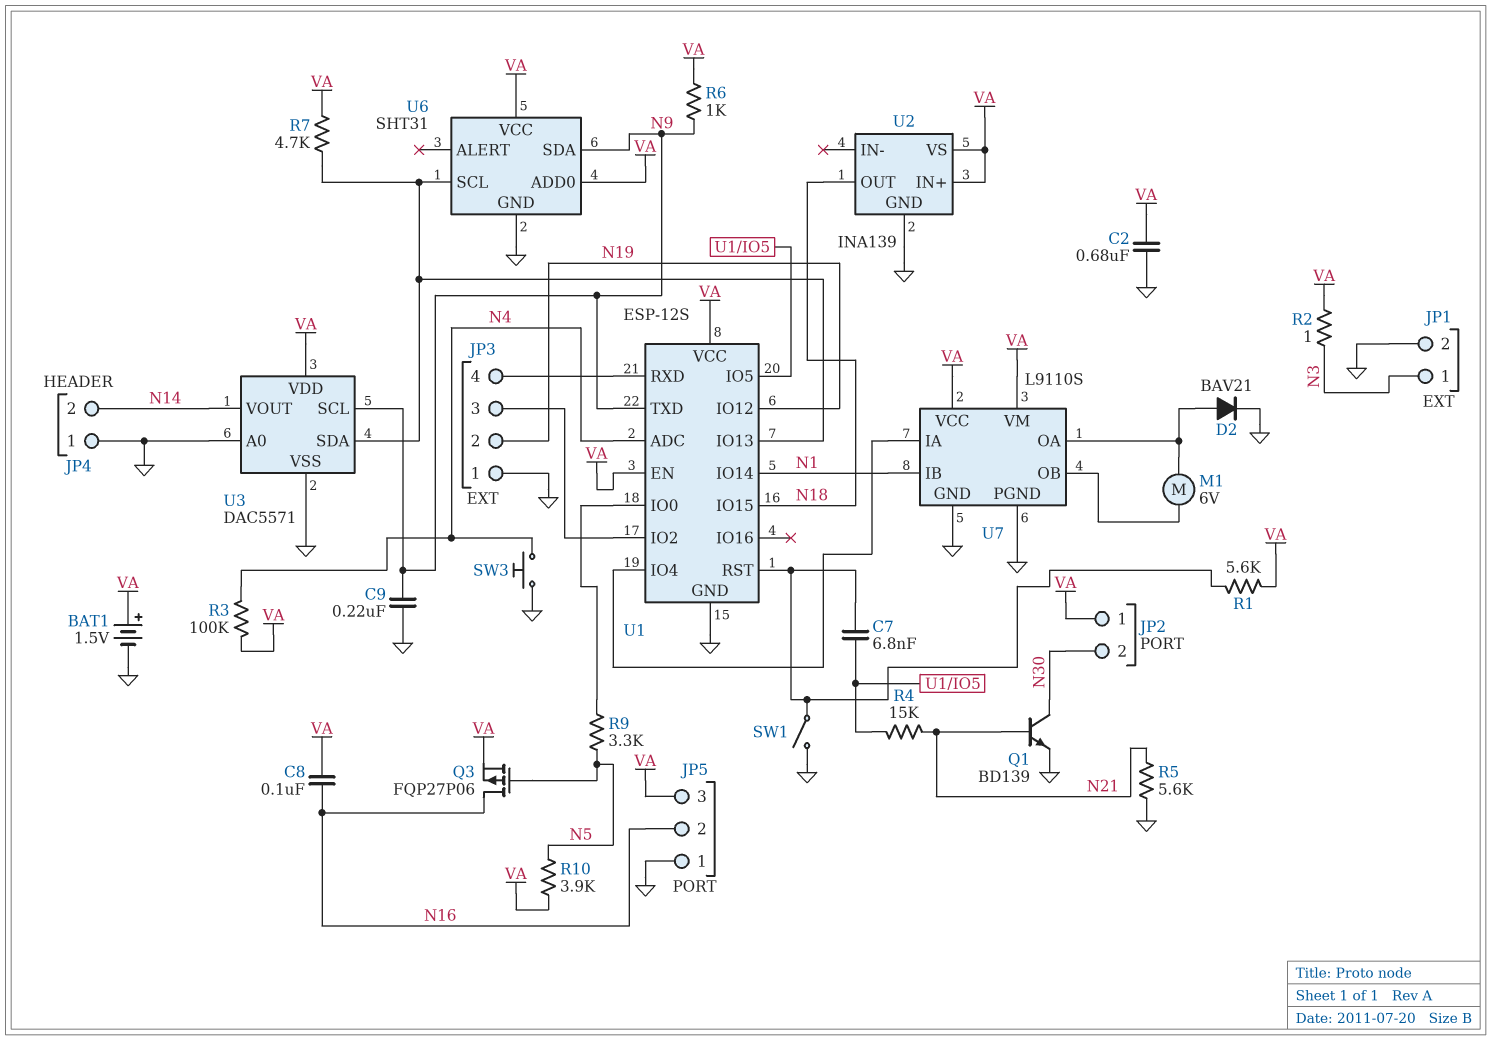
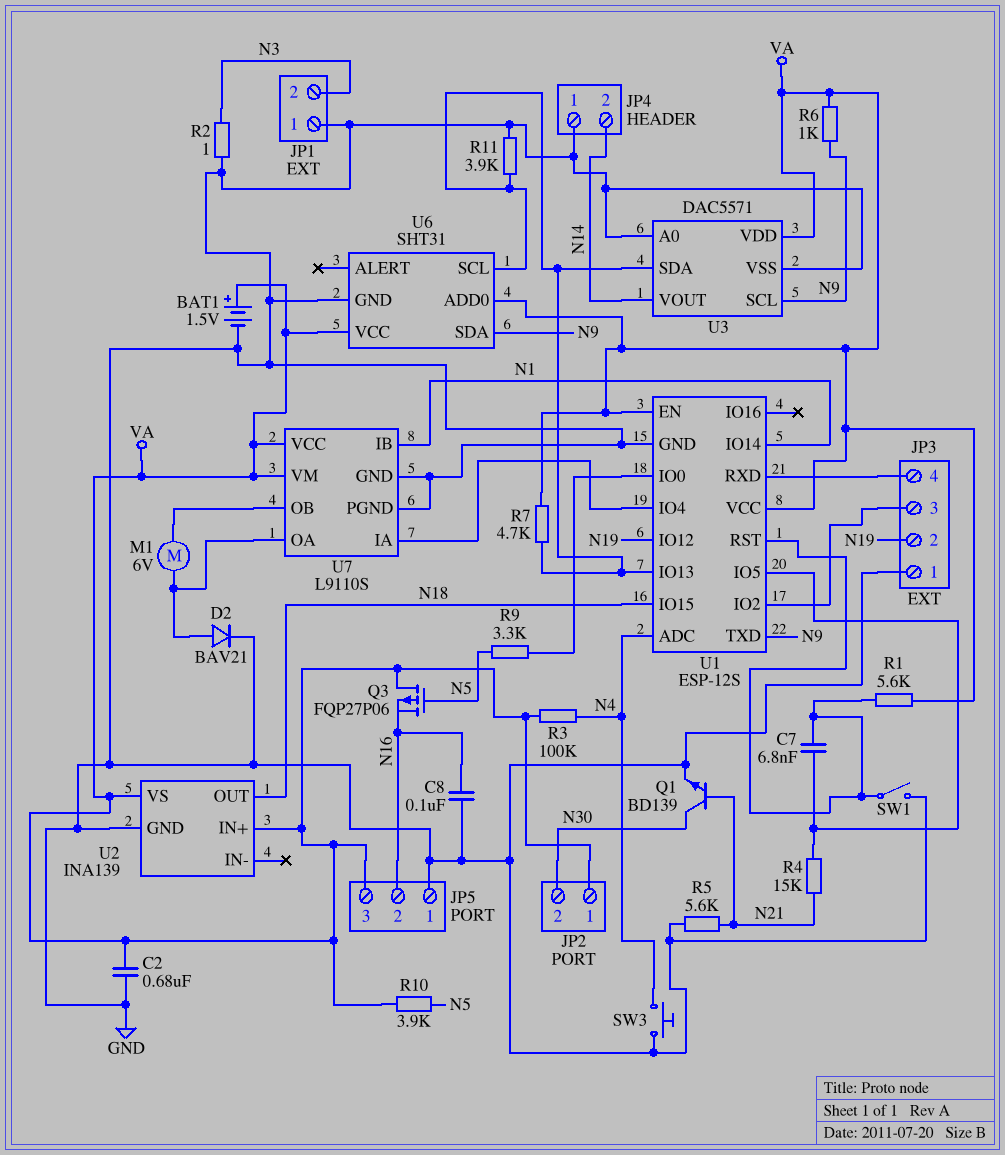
C8: 100nF (N16, VA) -> 100nF (GND, N16)
C9: 220nF (GND, N9) -> none
JP1 pin 1: N3 -> GND
JP1 pin 2: GND -> N3
Q3: PMOS FQP27P06 (G N5, D N16, S VA) -> PMOS FQP27P06 (G N5, D VA, S N16)
R2: 1 (N3, VA) -> 1 (GND, N3)
R11: none -> 3.9k (GND, U1/IO13)

